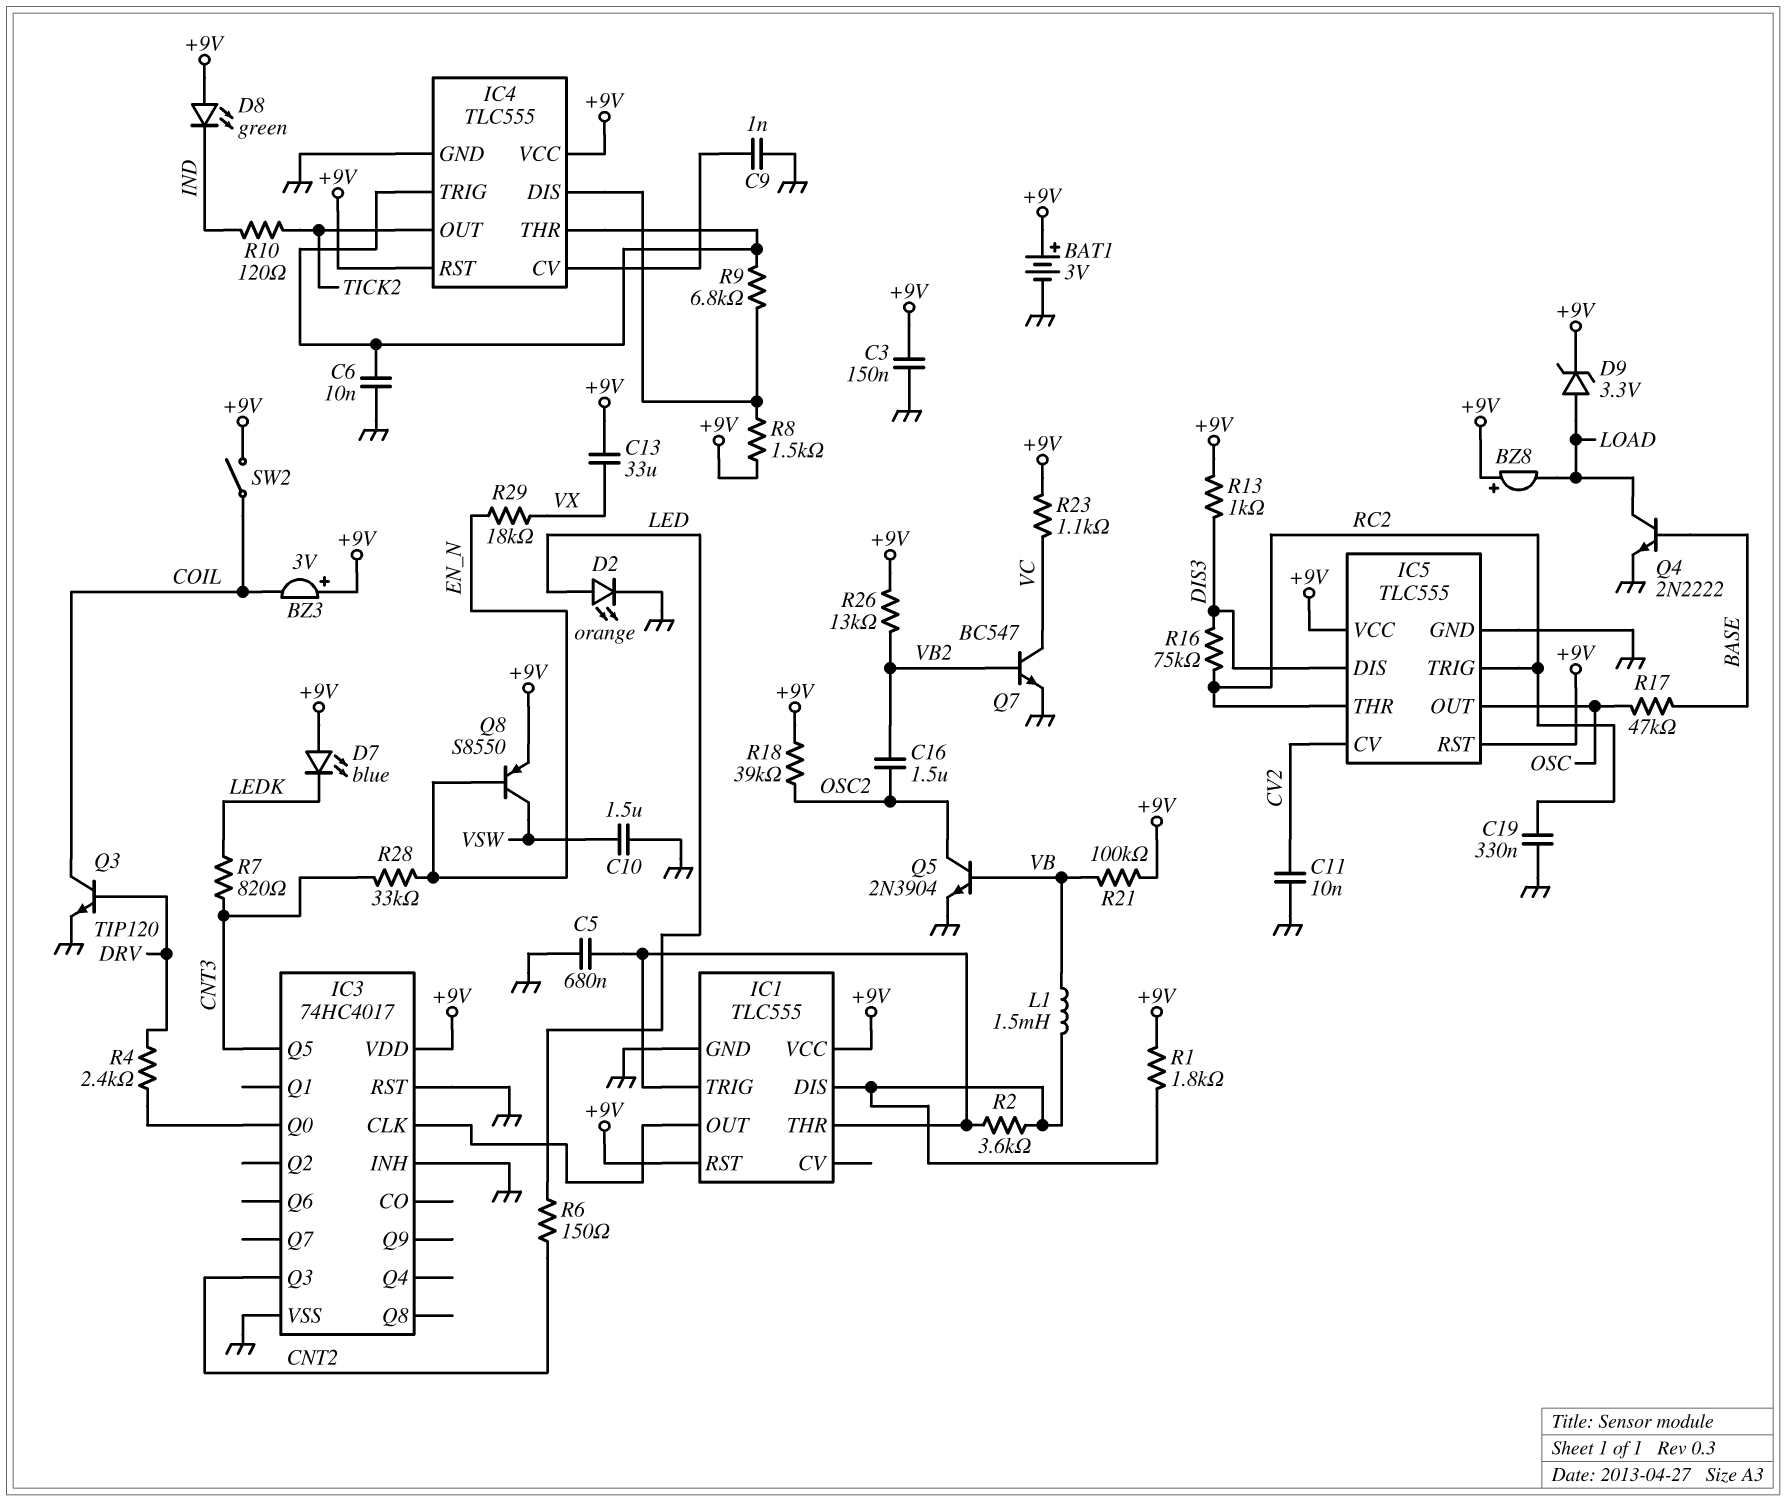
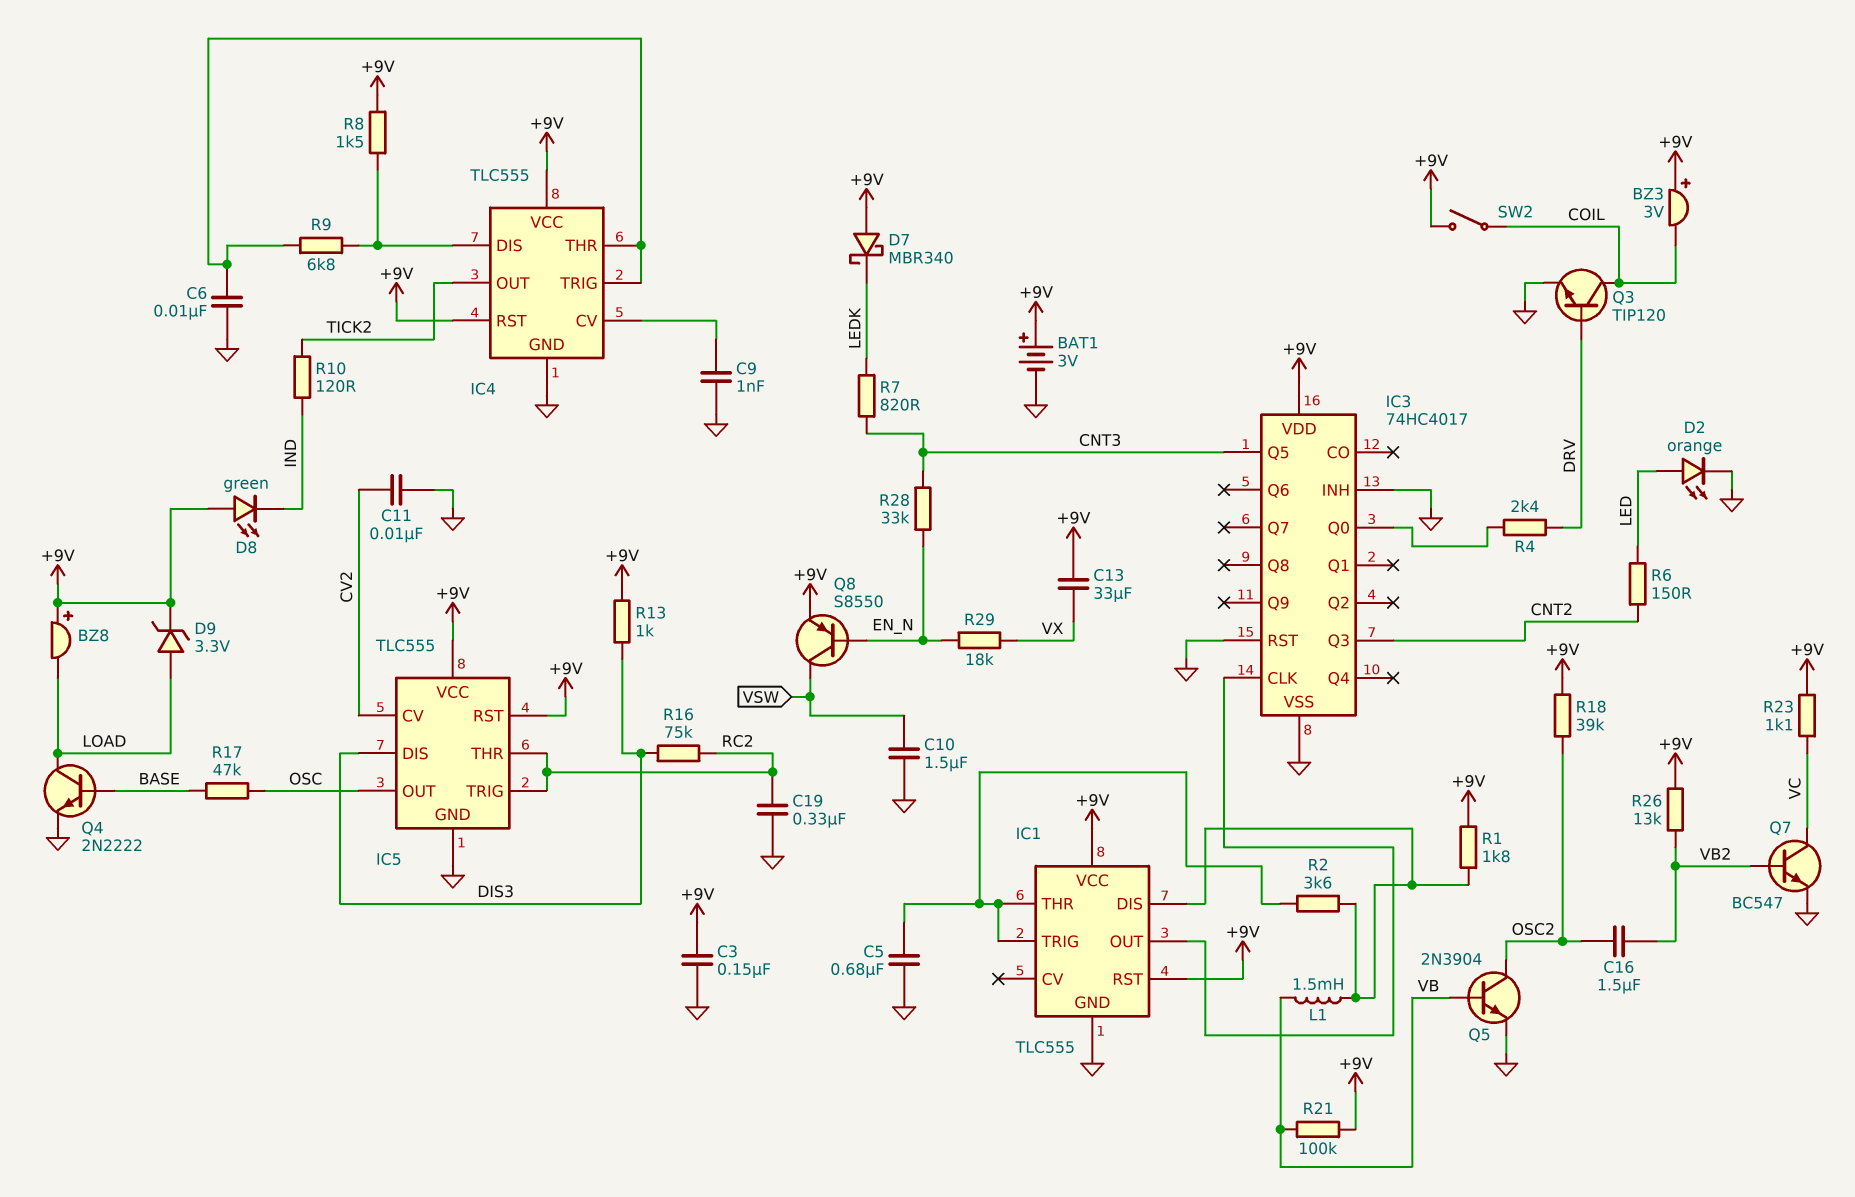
D7: LED blue (A +9V, K LEDK) -> schottky MBR340 (A +9V, K LEDK)

